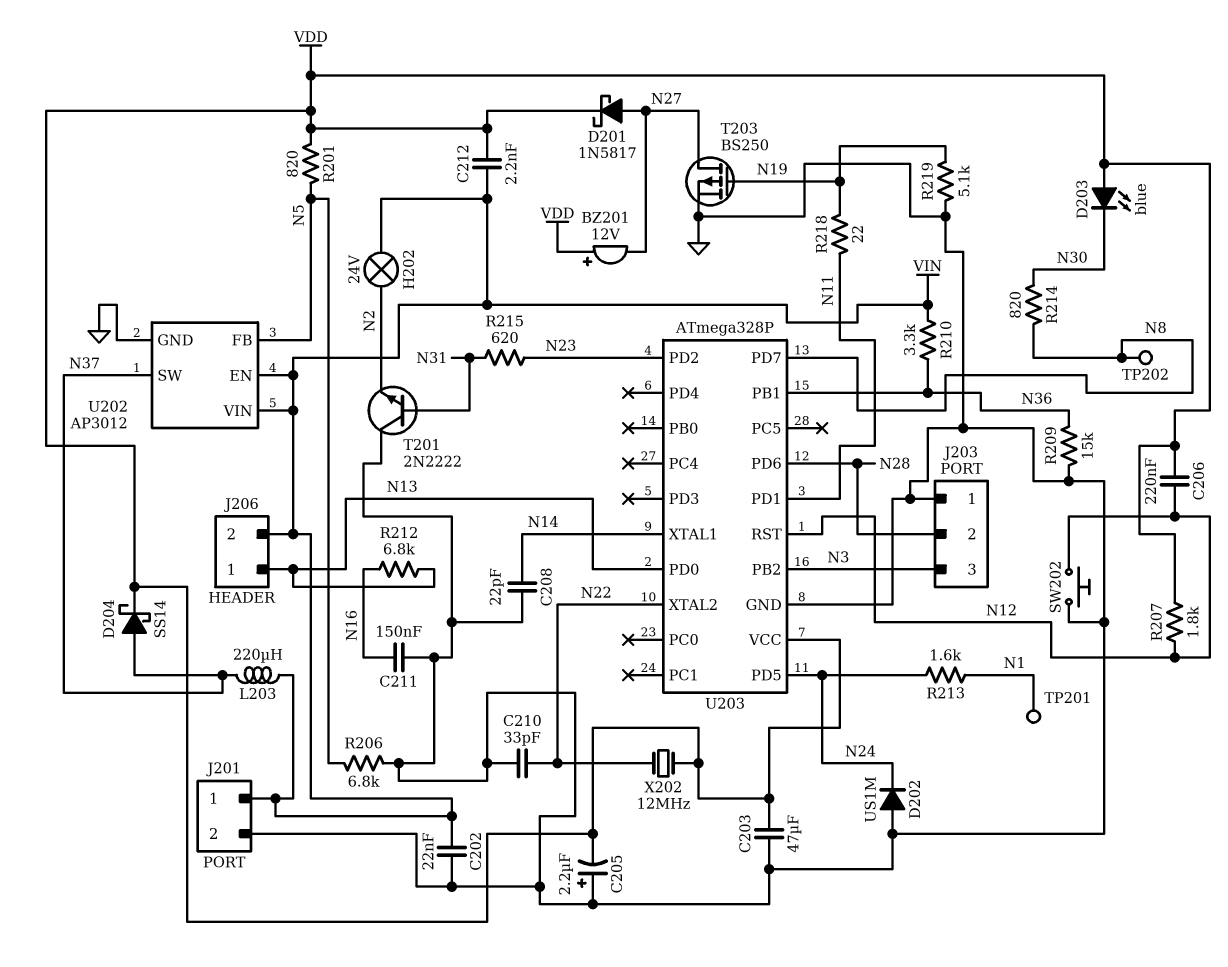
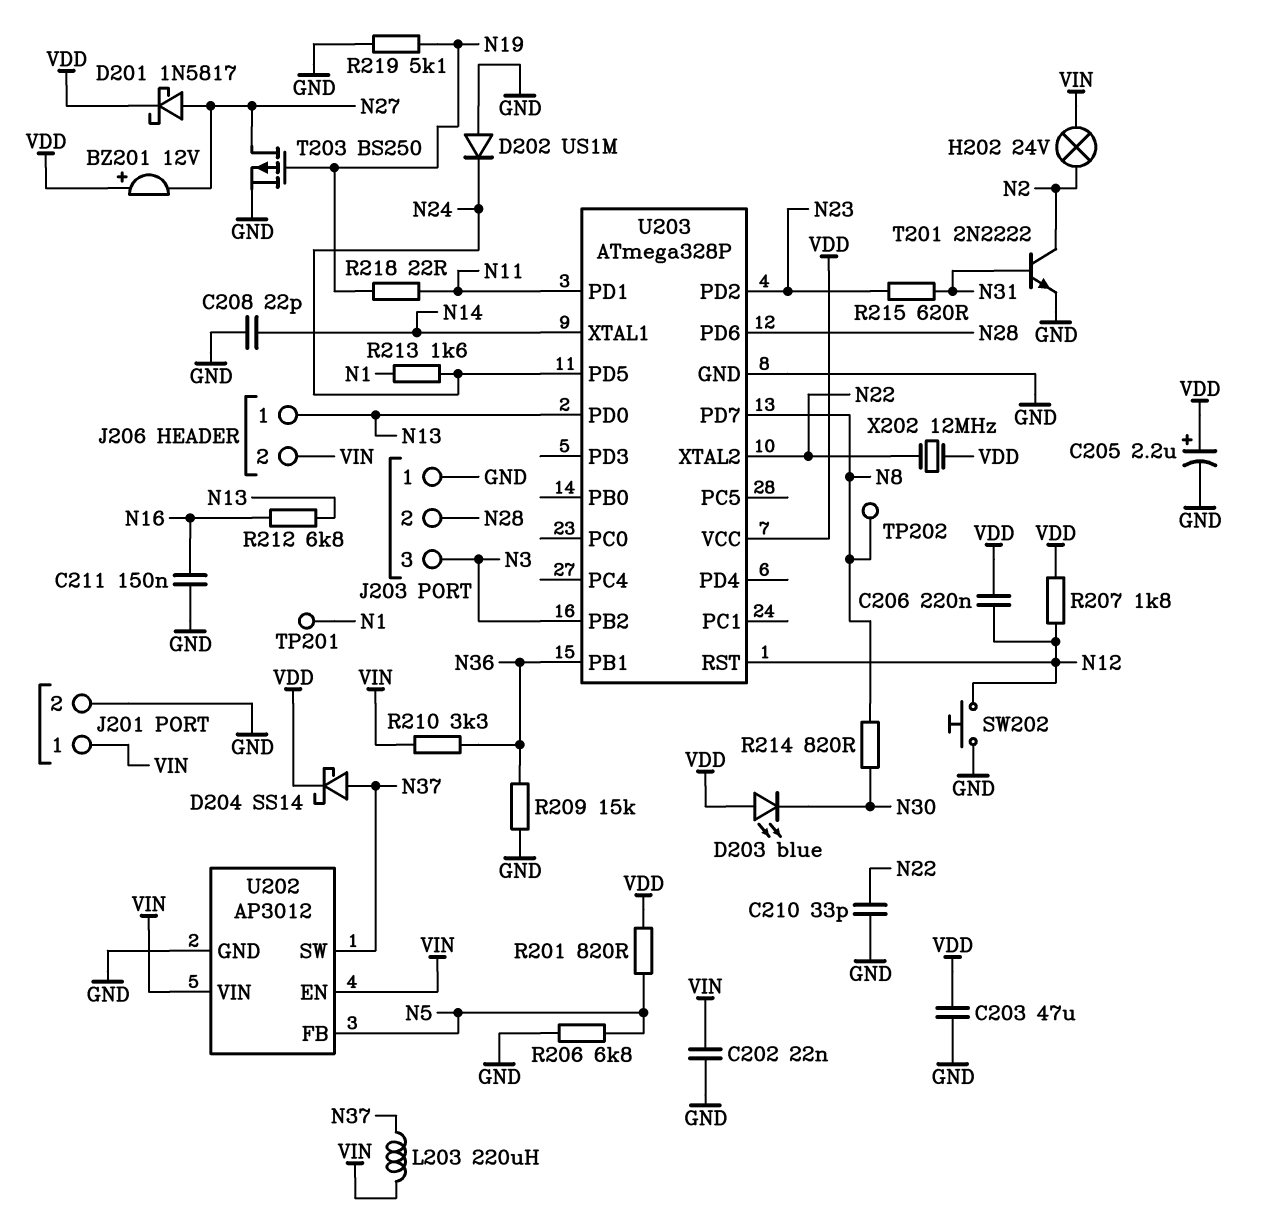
C205: 2.2uF (plus GND, minus VDD) -> 2.2uF (plus VDD, minus GND)
C212: 2.2nF (VDD, VIN) -> none
T201: NPN 2N2222 (B N31, C GND, E N2) -> NPN 2N2222 (B N31, C N2, E GND)

